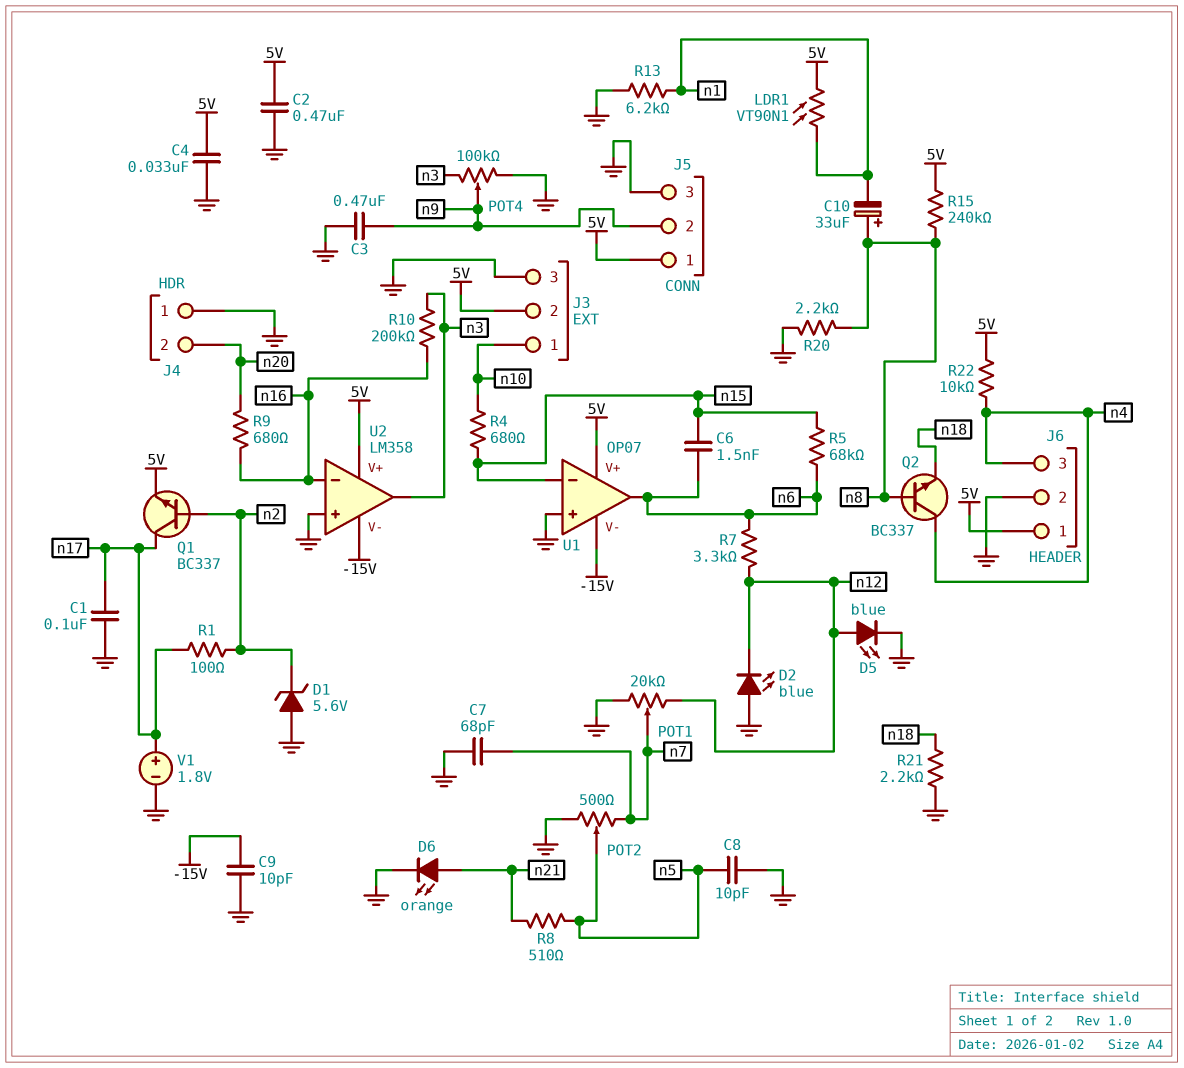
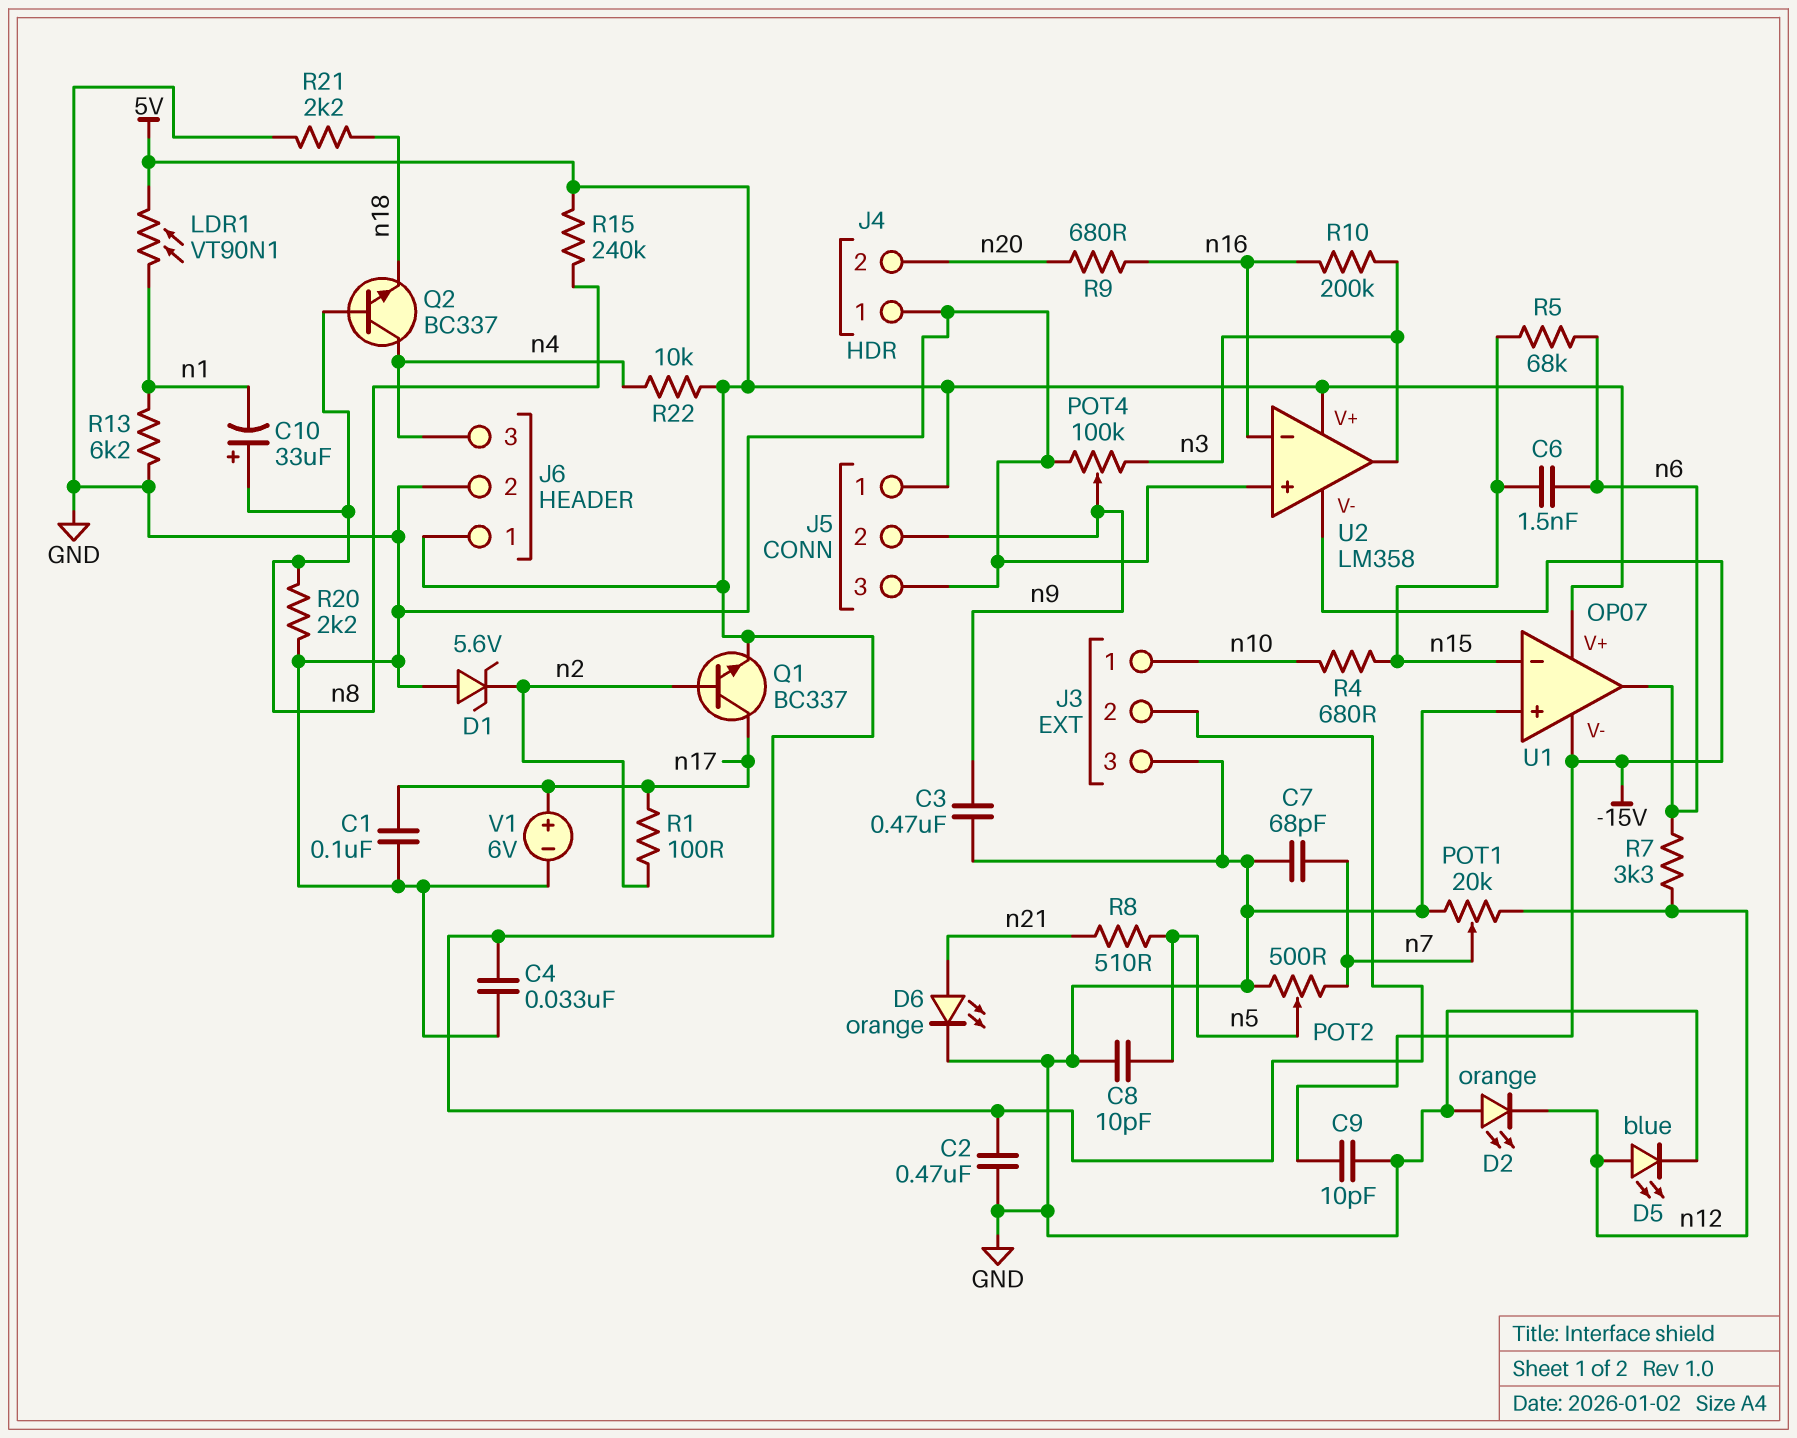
D2: LED blue (A GND, K n12) -> LED orange (A GND, K n12)
V1: 1.8V (plus n17, minus GND) -> 6V (plus n17, minus GND)

